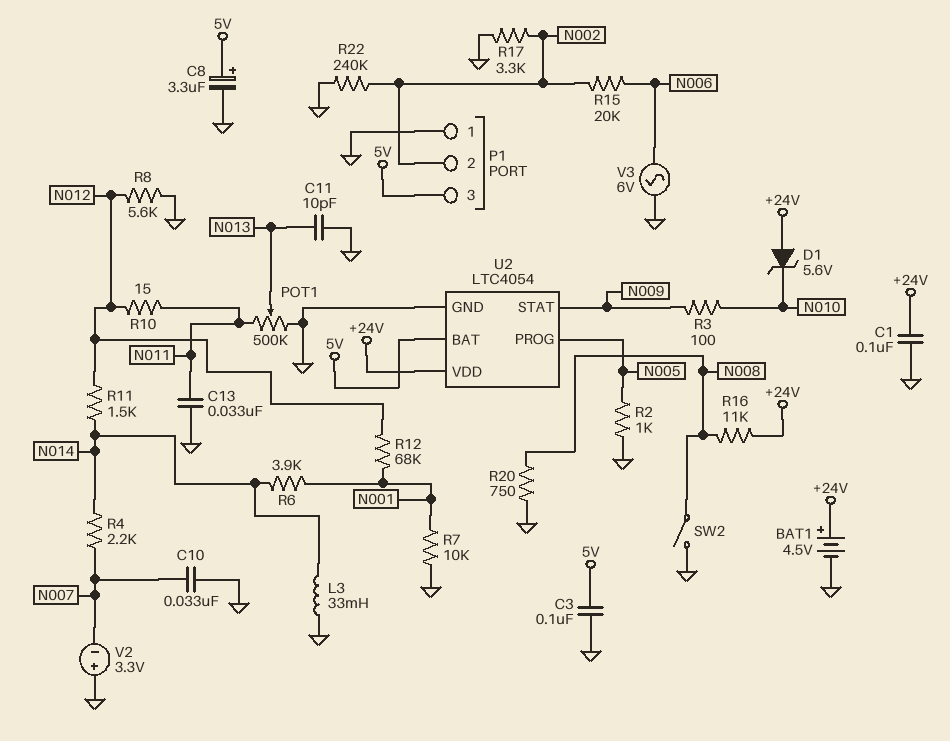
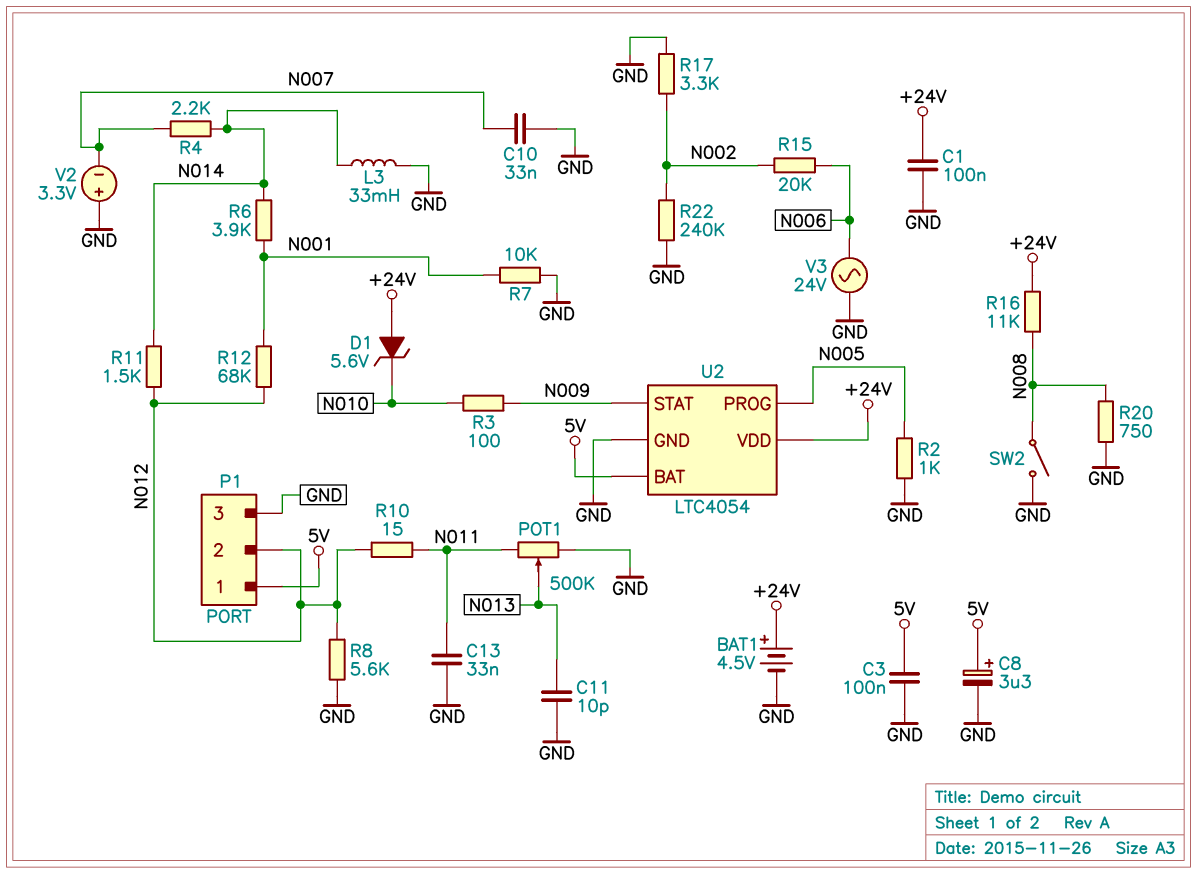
P1 pin 1: GND -> 5V
P1 pin 2: N002 -> N012
P1 pin 3: 5V -> GND
V3: AC 6V (GND, N006) -> AC 24V (GND, N006)

